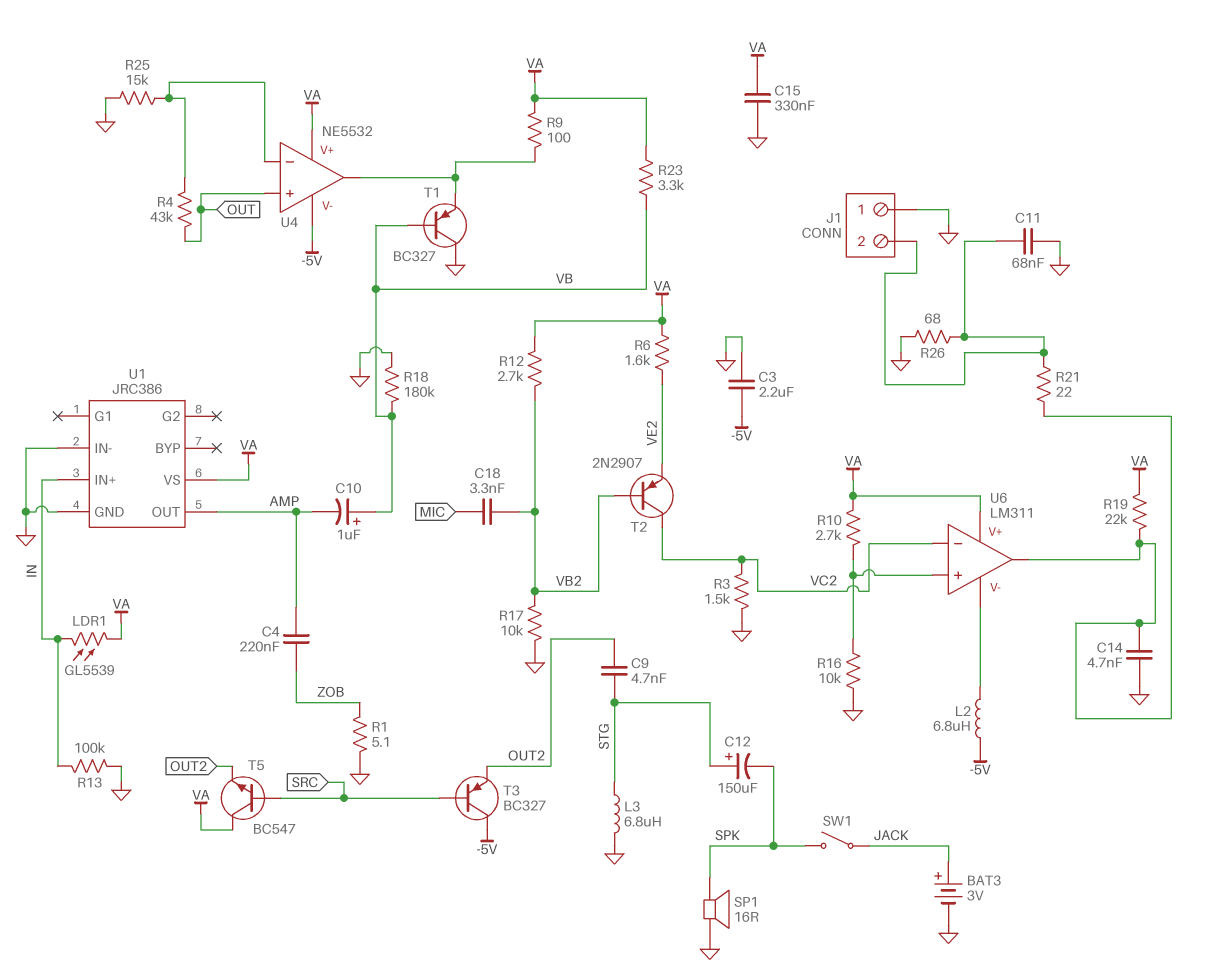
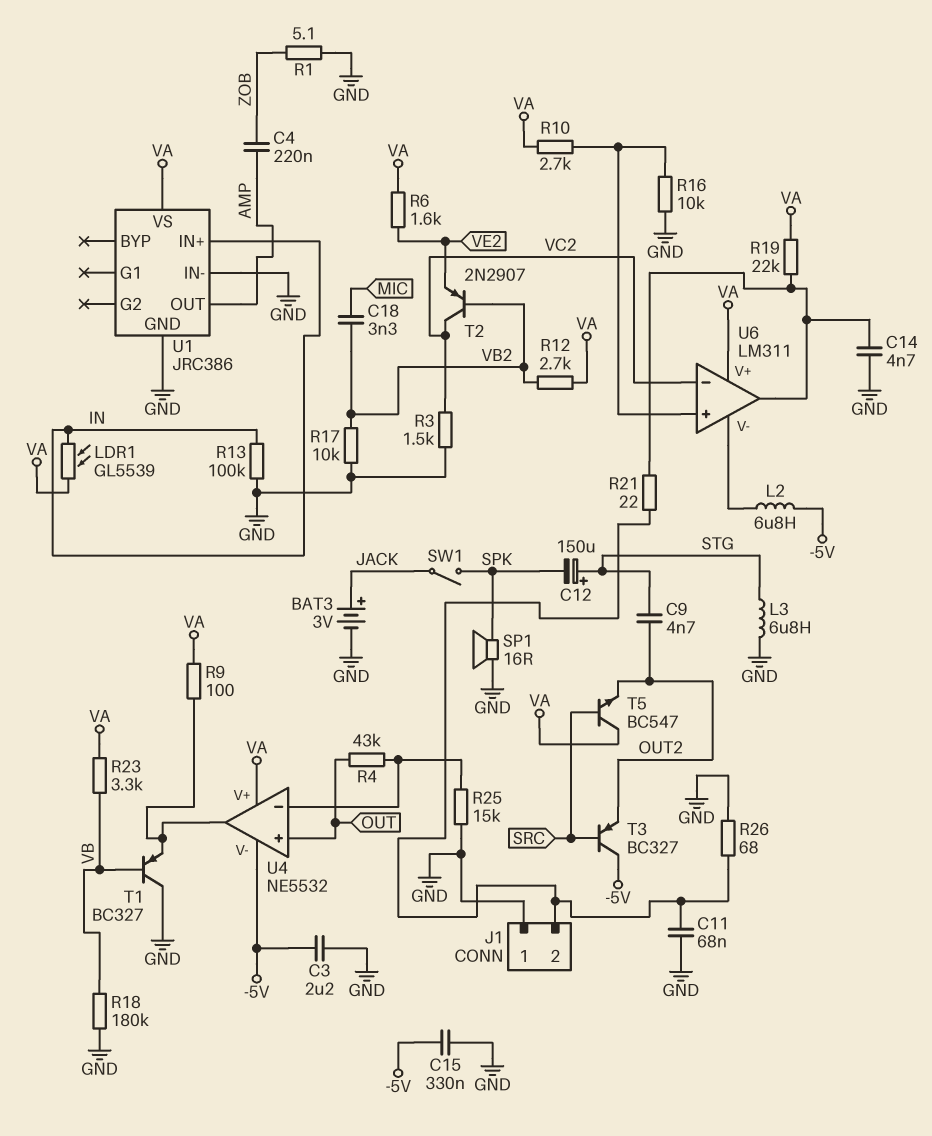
C10: 1uF (plus VB, minus AMP) -> none
C15: 330nF (GND, VA) -> 330nF (-5V, GND)

